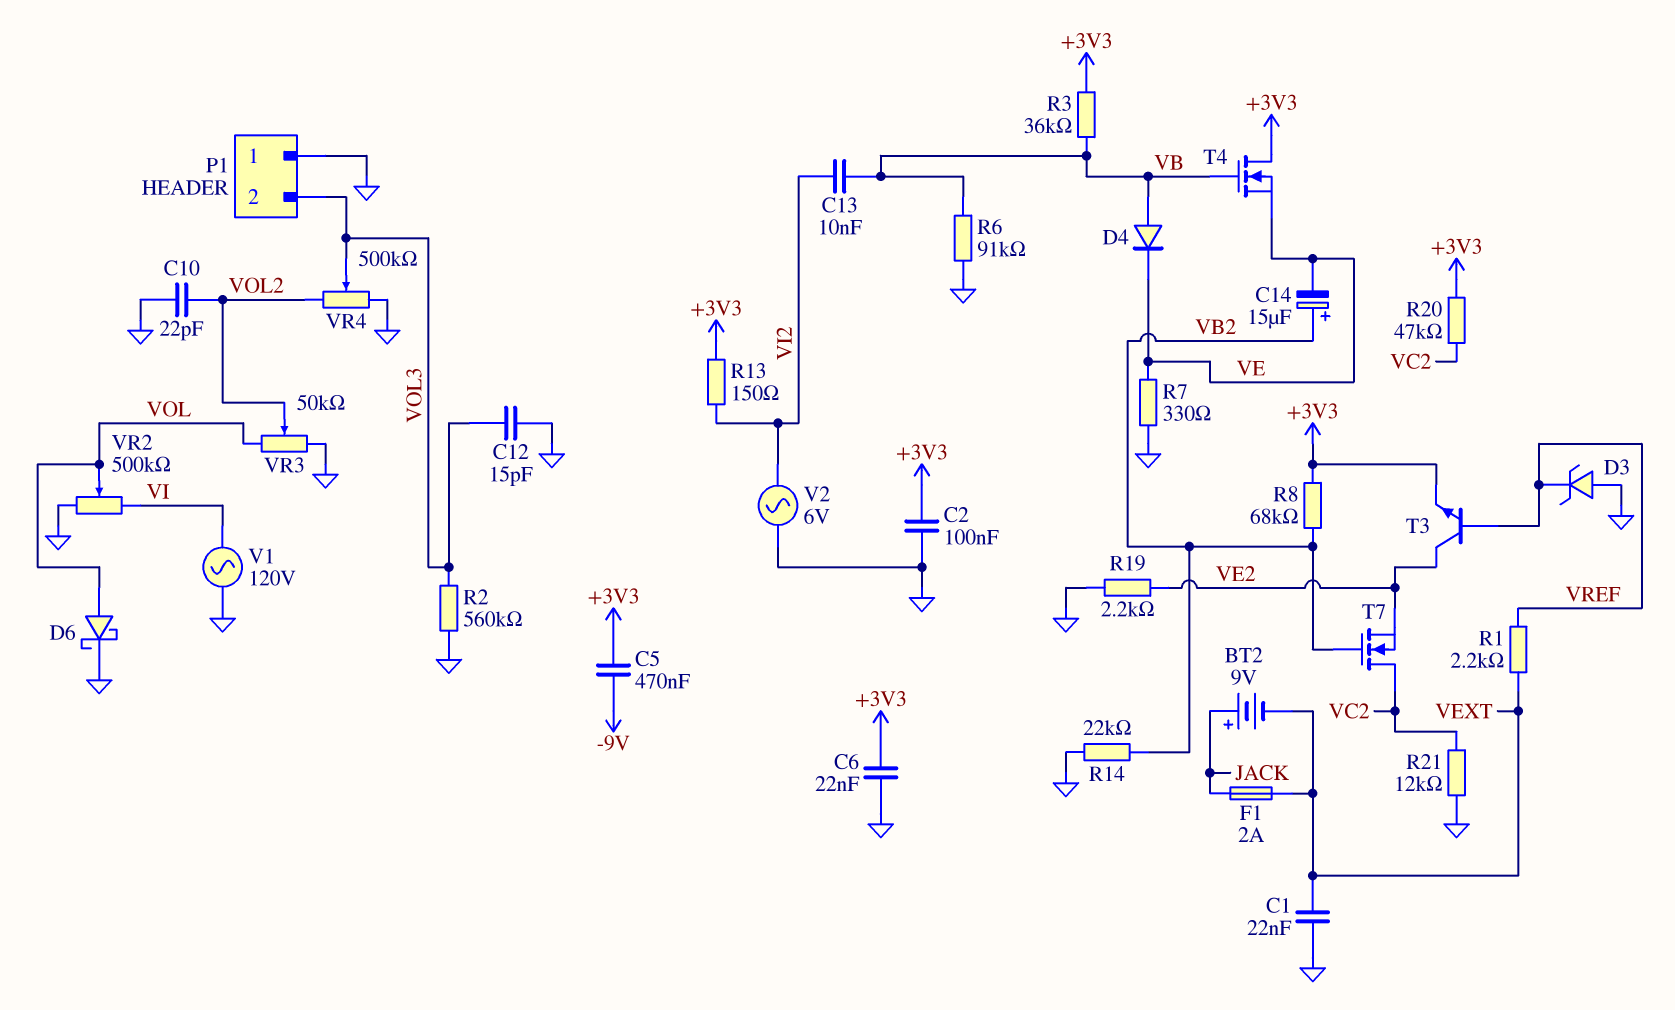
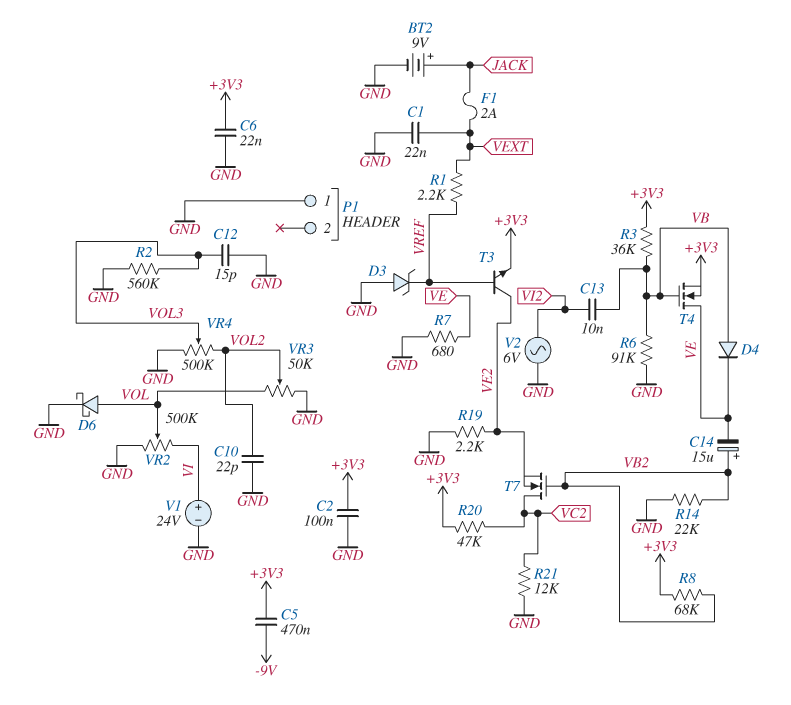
BT2: 9V (plus JACK, minus VEXT) -> 9V (plus JACK, minus GND)
P1 pin 2: VOL3 -> none
R7: 330 (GND, VE) -> 680 (GND, VE)
R13: 150 (+3V3, VI2) -> none
T4: NMOS (G VB, D +3V3, S VE) -> NMOS (G VB, D VE, S +3V3)
V1: AC 120V (GND, VI) -> 24V (plus VI, minus GND)

